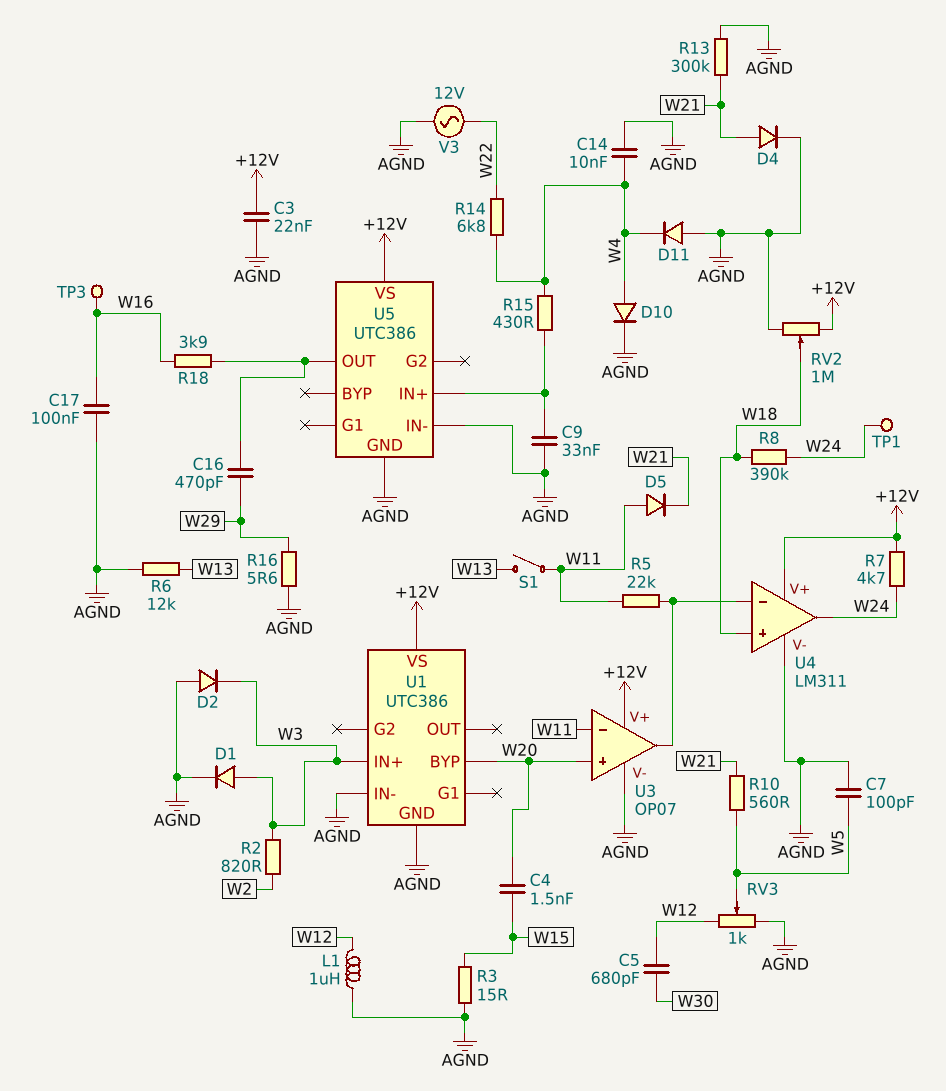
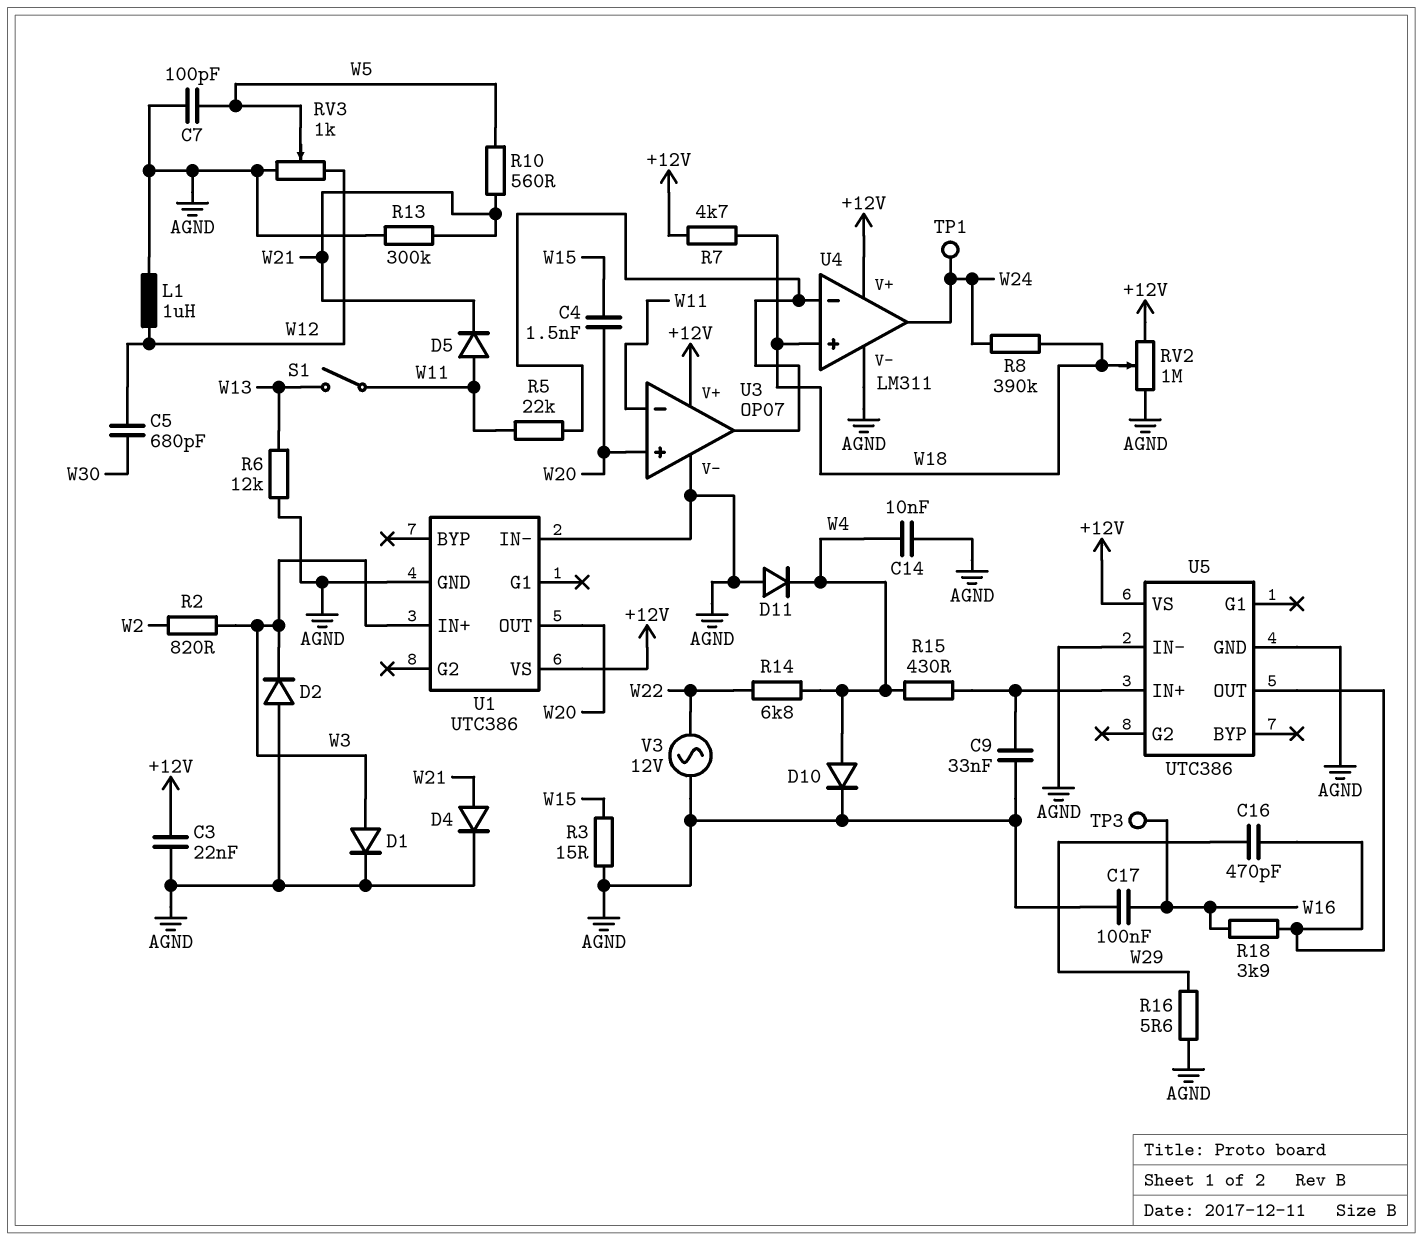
R7: 4.7k (+12V, W24) -> 4.7k (+12V, W18)
U1 pin BYP: W20 -> none
U1 pin OUT: none -> W20

